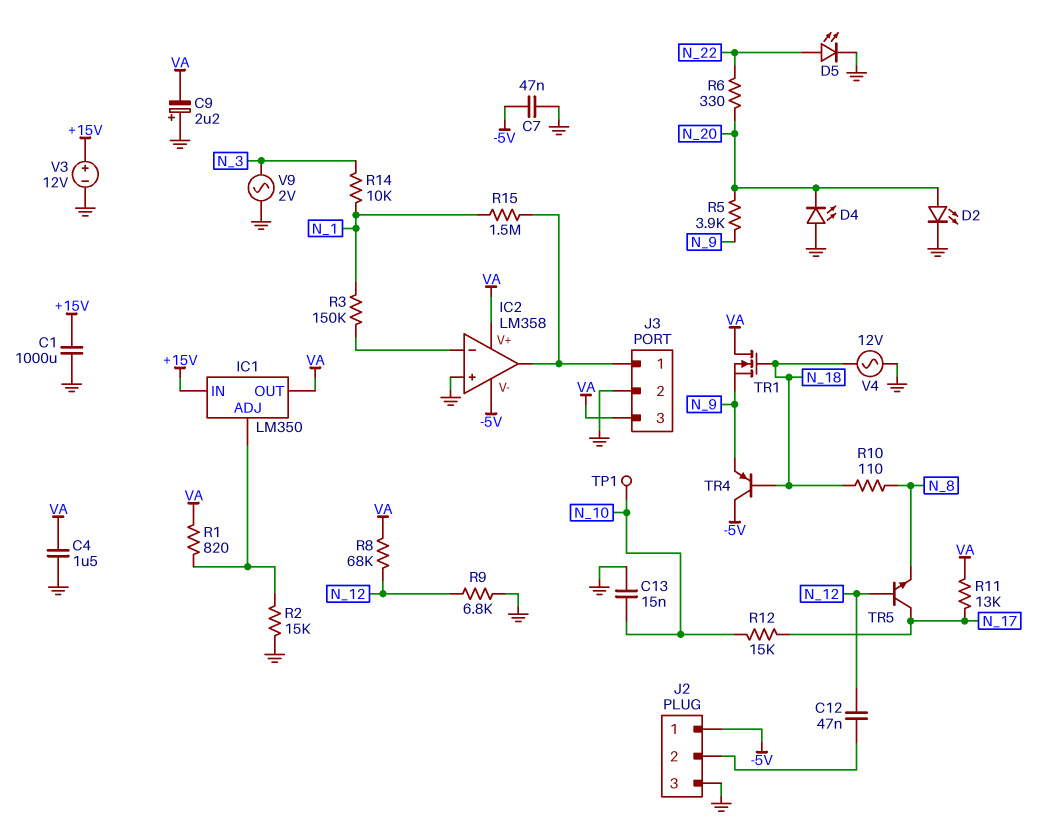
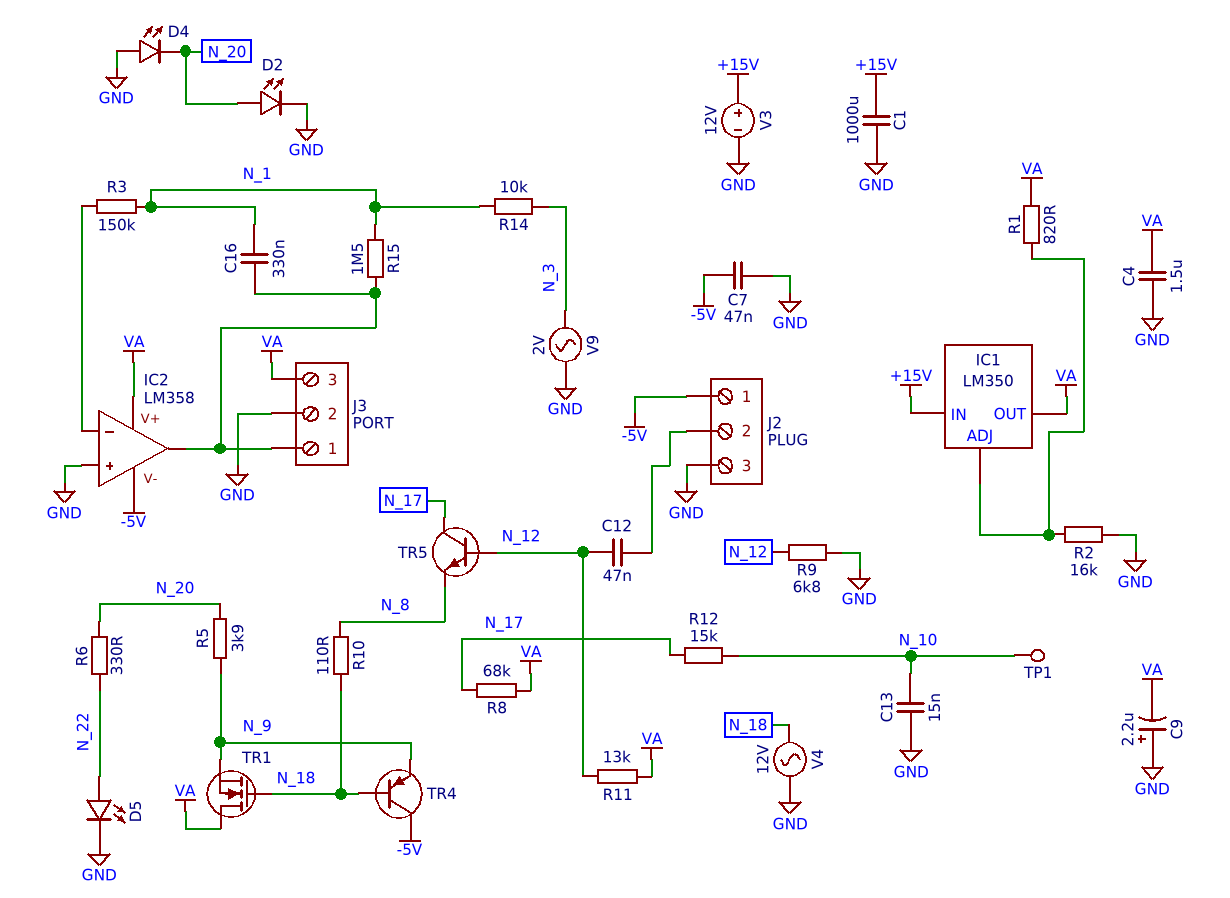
C16: none -> 330nF (IC2/out, N_1)
R2: 15k (GND, IC1/ADJ) -> 16k (GND, IC1/ADJ)
R8: 68k (N_12, VA) -> 68k (N_17, VA)
R11: 13k (N_17, VA) -> 13k (N_12, VA)

